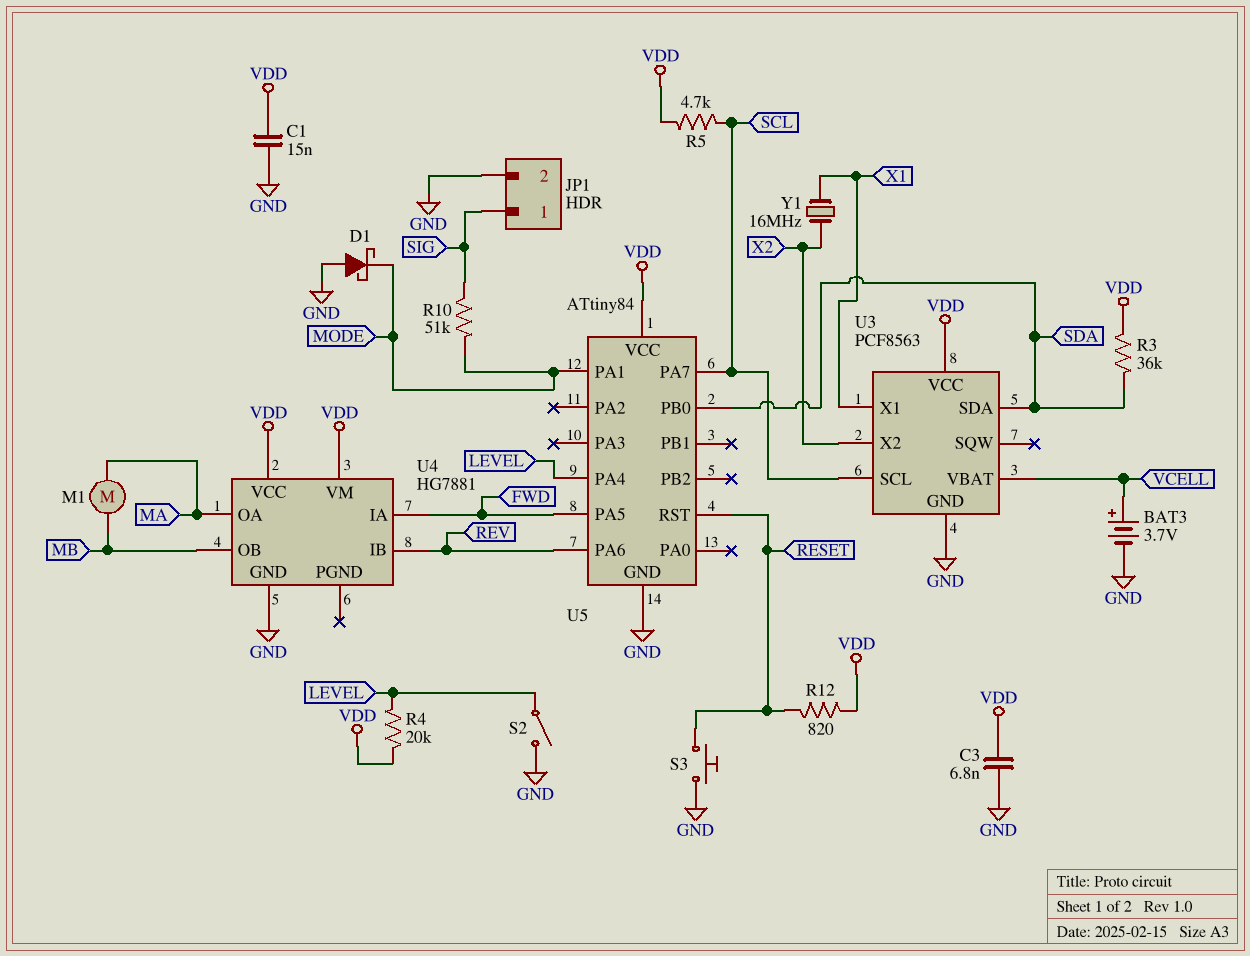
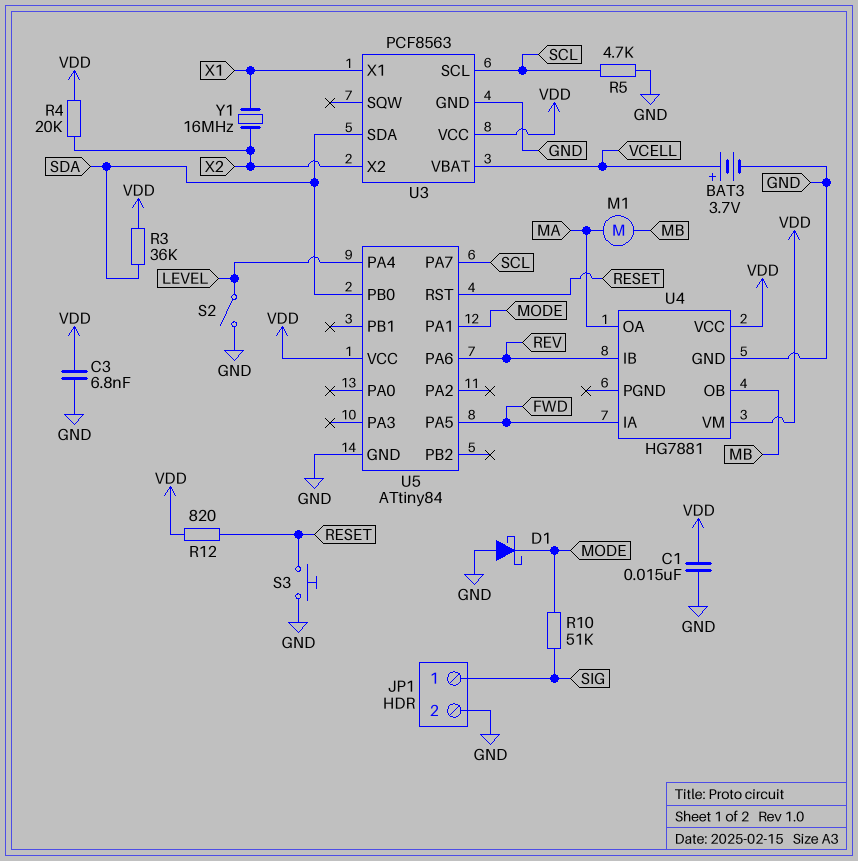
R4: 20k (LEVEL, VDD) -> 20k (VDD, X2)
R5: 4.7k (SCL, VDD) -> 4.7k (GND, SCL)

